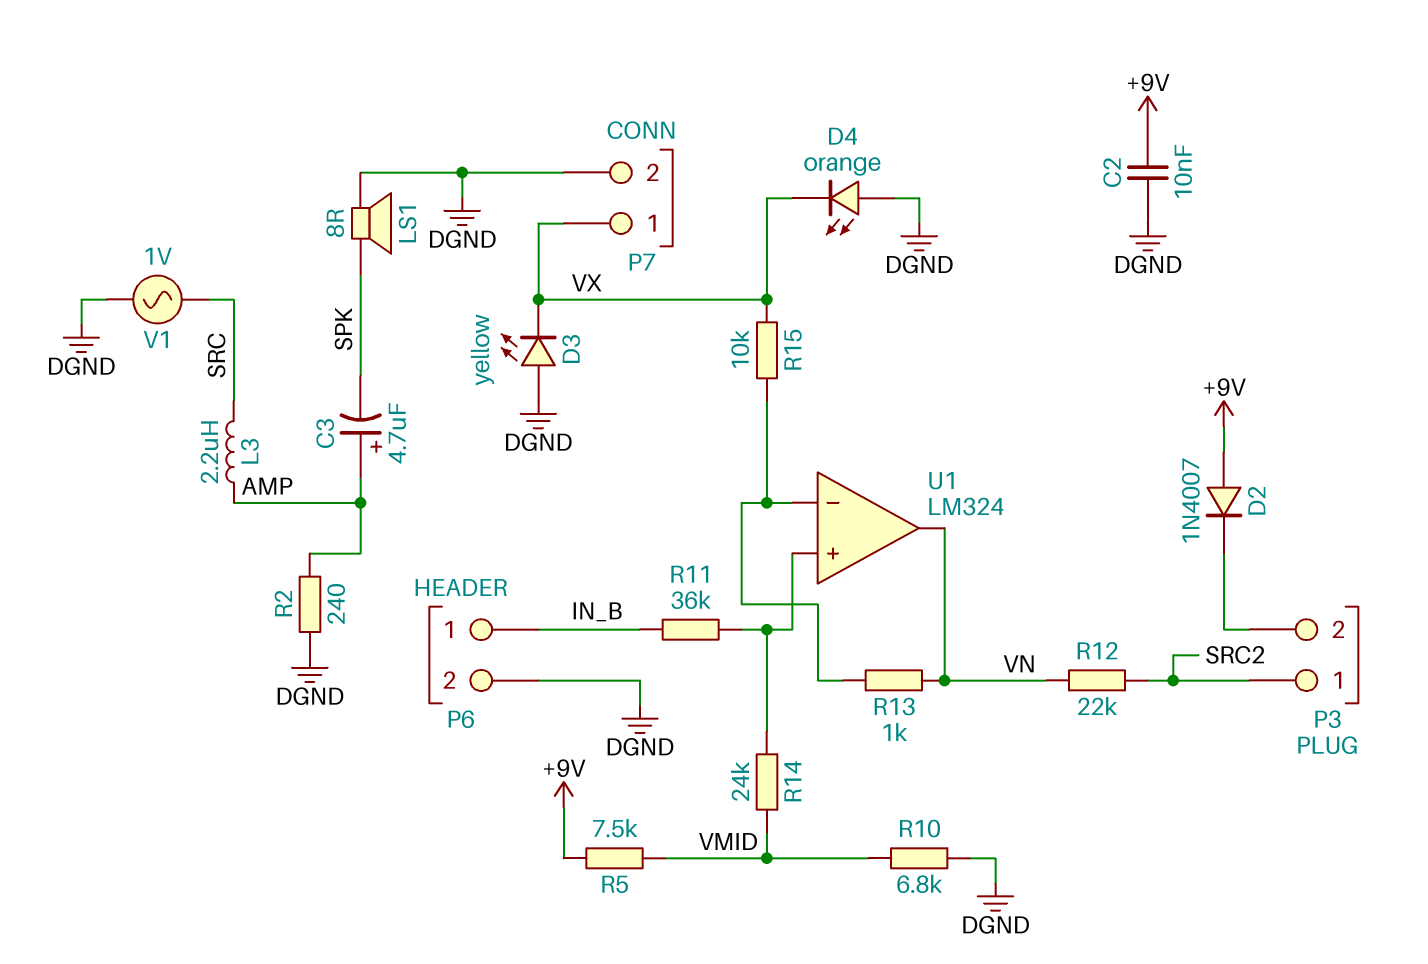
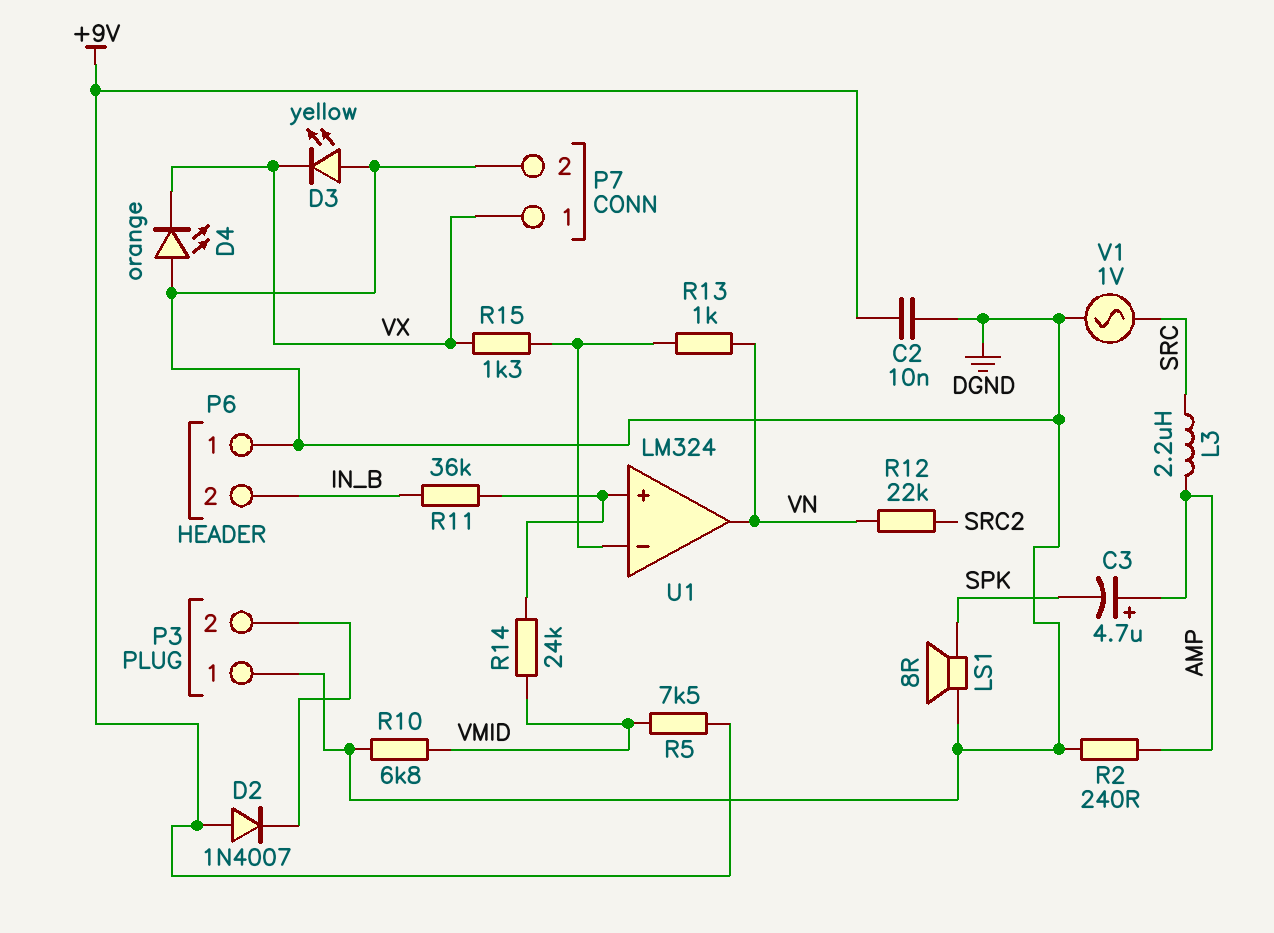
P3 pin 1: SRC2 -> DGND
P6 pin 1: IN_B -> DGND
P6 pin 2: DGND -> IN_B
R15: 10k (U1/in-, VX) -> 1.3k (U1/in-, VX)

